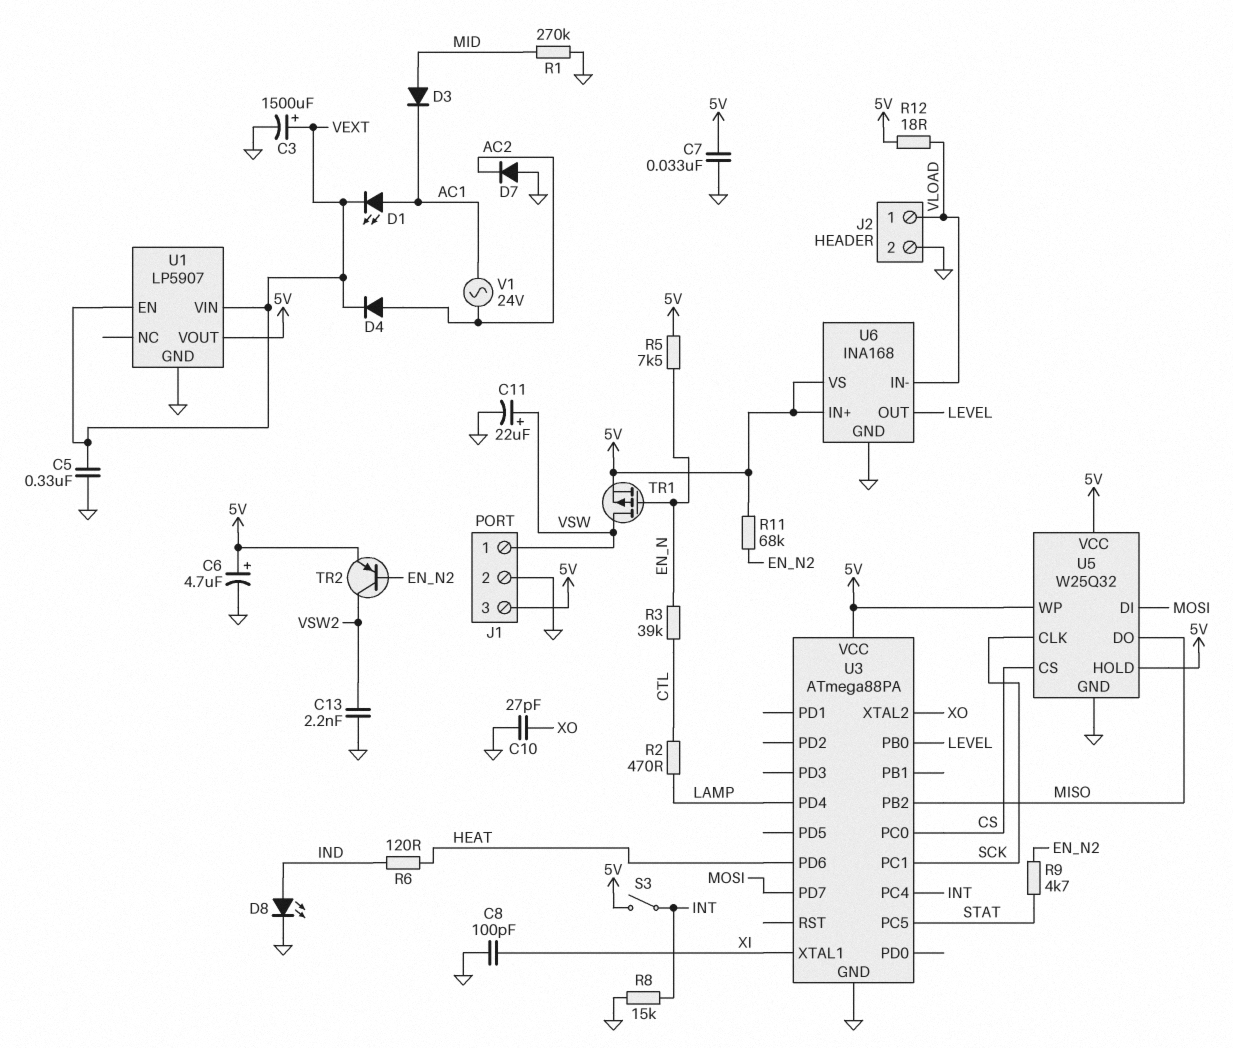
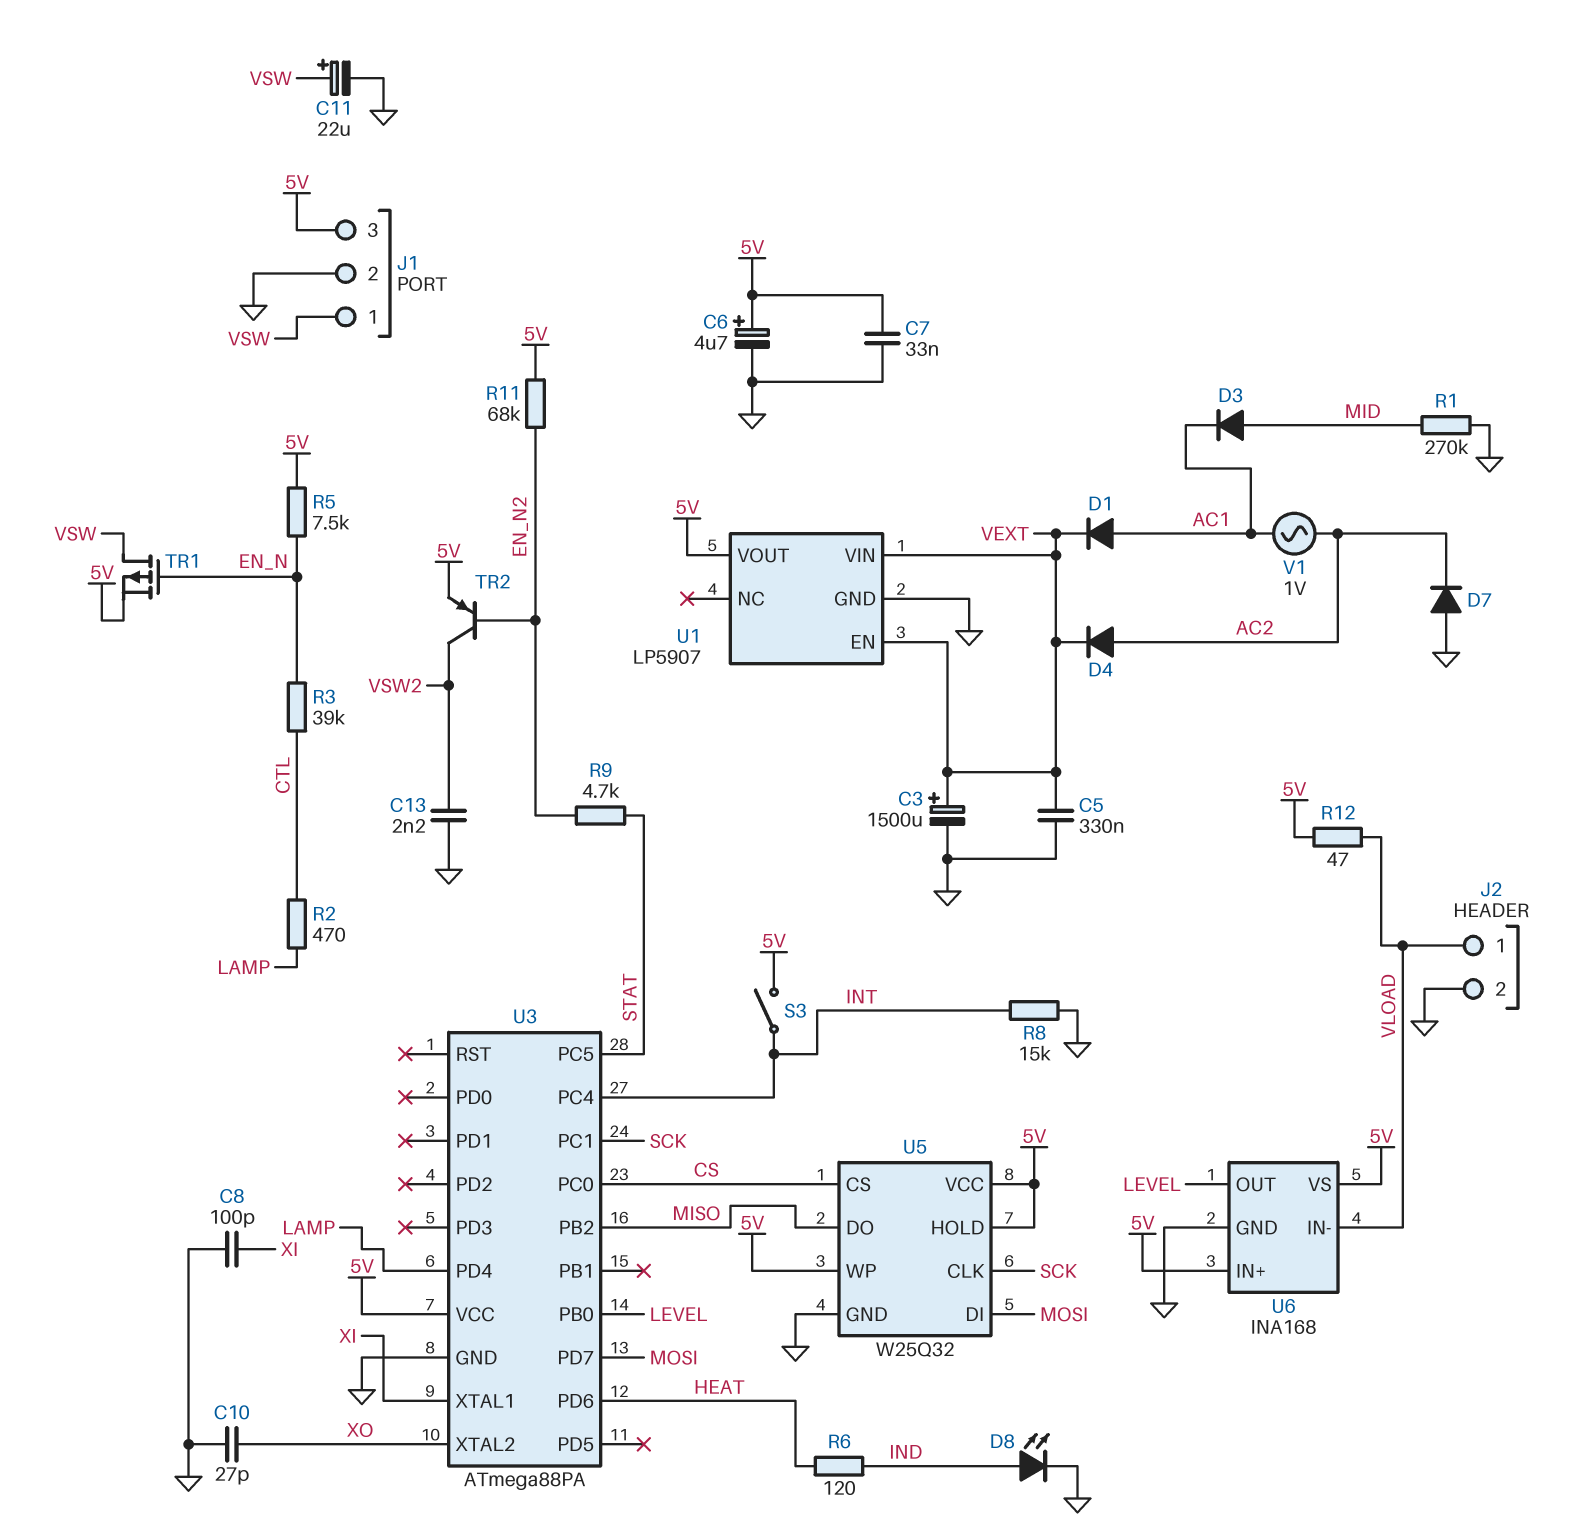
D1: LED (A AC1, K VEXT) -> diode (A AC1, K VEXT)
R12: 18 (5V, VLOAD) -> 47 (5V, VLOAD)
V1: AC 24V (AC1, AC2) -> AC 1V (AC1, AC2)

